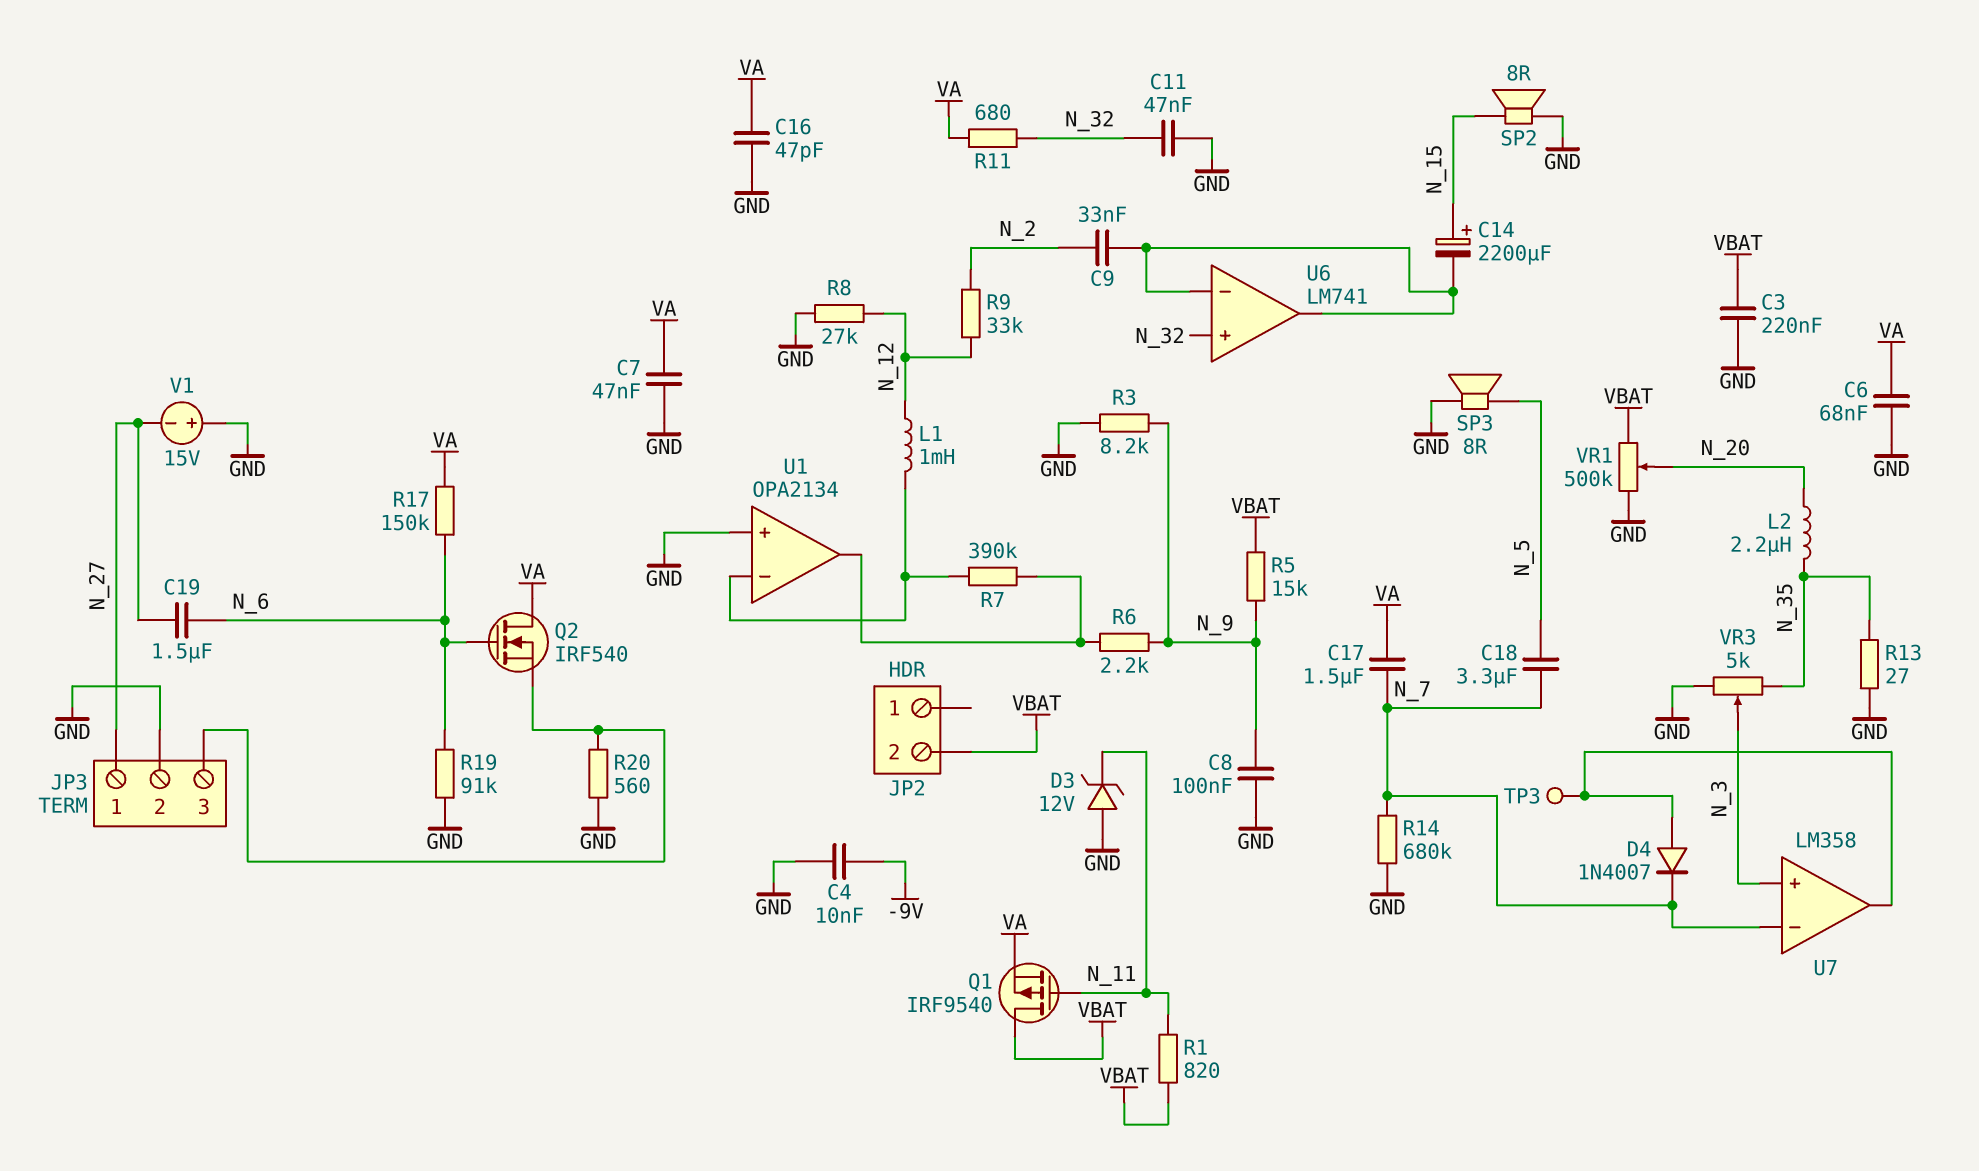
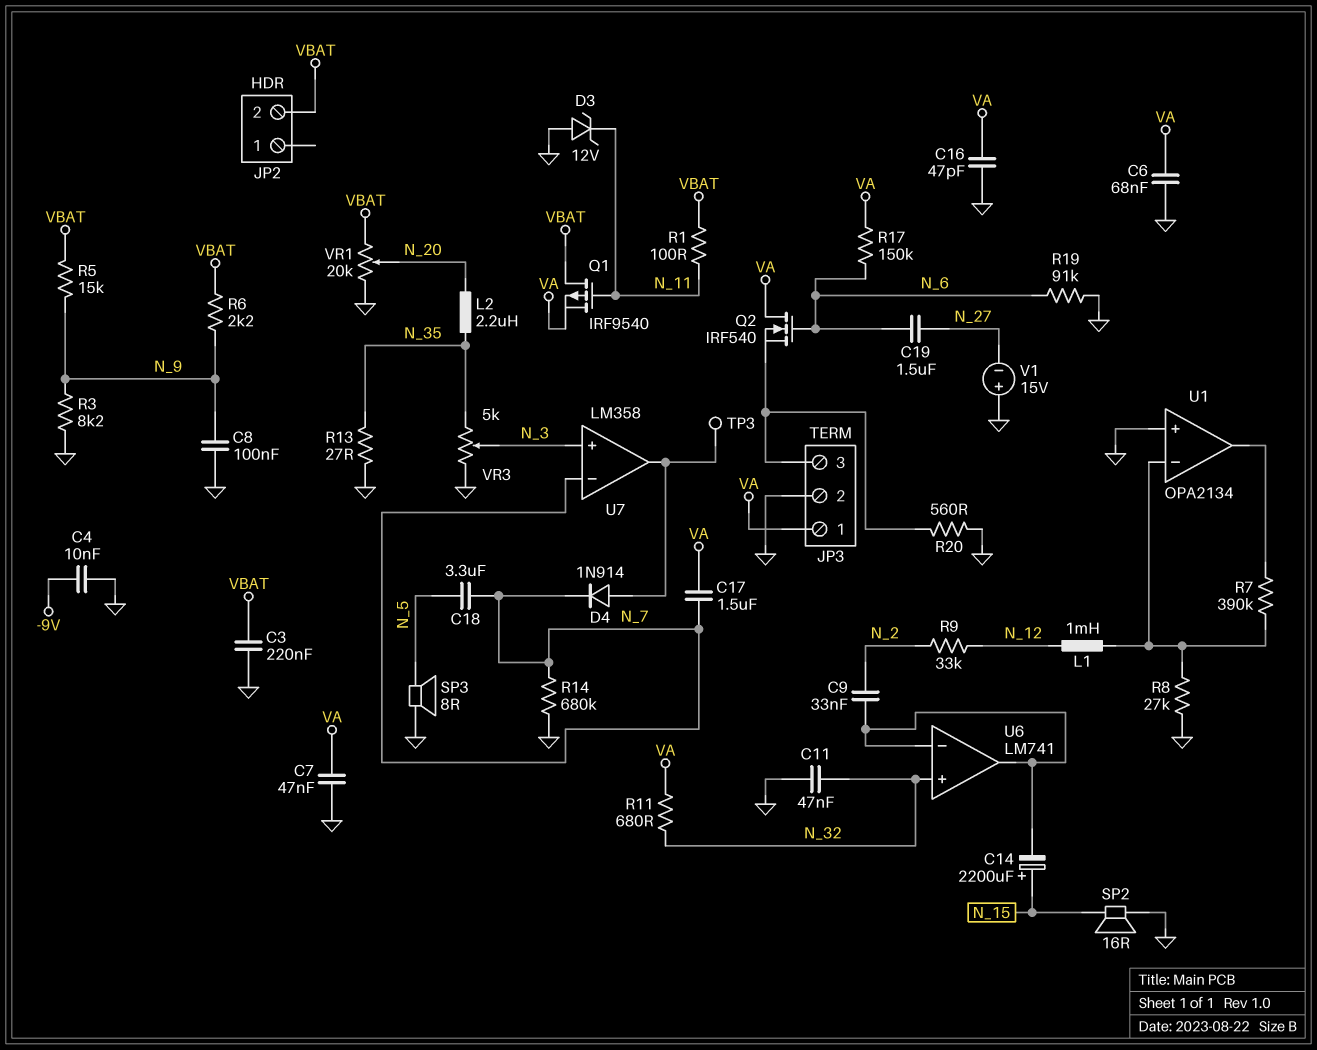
D4: diode 1N4007 (A U7/out, K N_7) -> diode 1N914 (A U7/out, K N_7)
JP3 pin 1: N_27 -> VA
R1: 820 (N_11, VBAT) -> 100 (N_11, VBAT)
R6: 2.2k (N_9, U1/out) -> 2.2k (N_9, VBAT)
R8: 27k (GND, N_12) -> 27k (GND, U1/in-)
SP2: speaker 8R (GND, N_15) -> speaker 16R (GND, N_15)
VR1: 500k (GND, VBAT, wiper N_20) -> 20k (GND, VBAT, wiper N_20)

